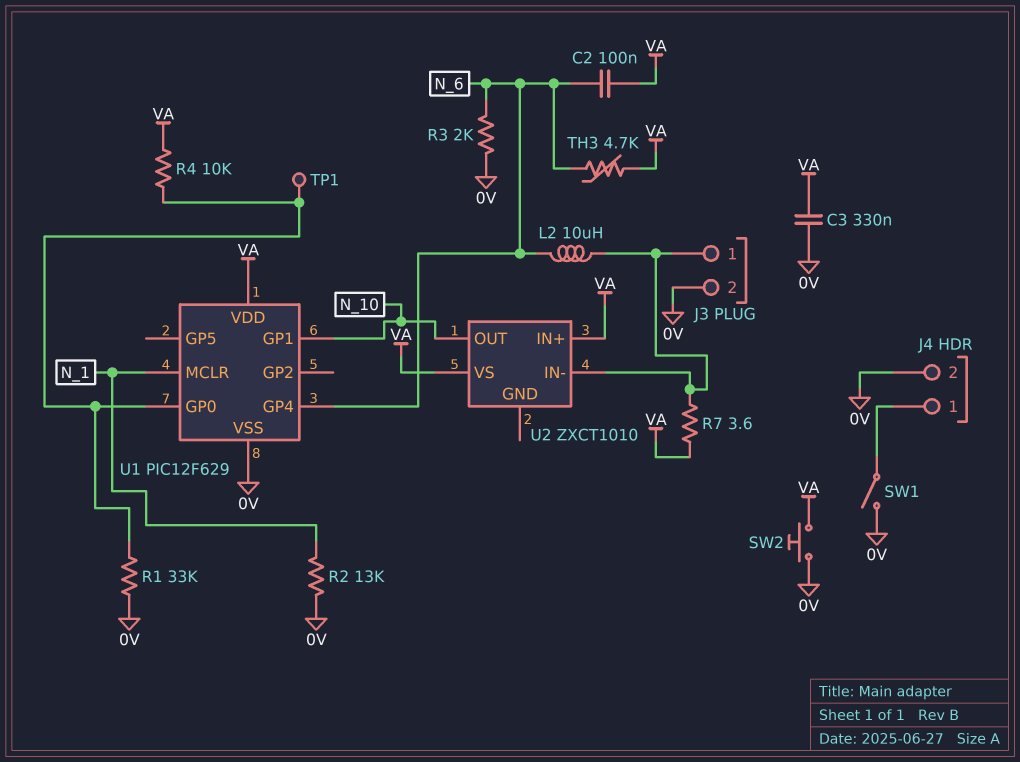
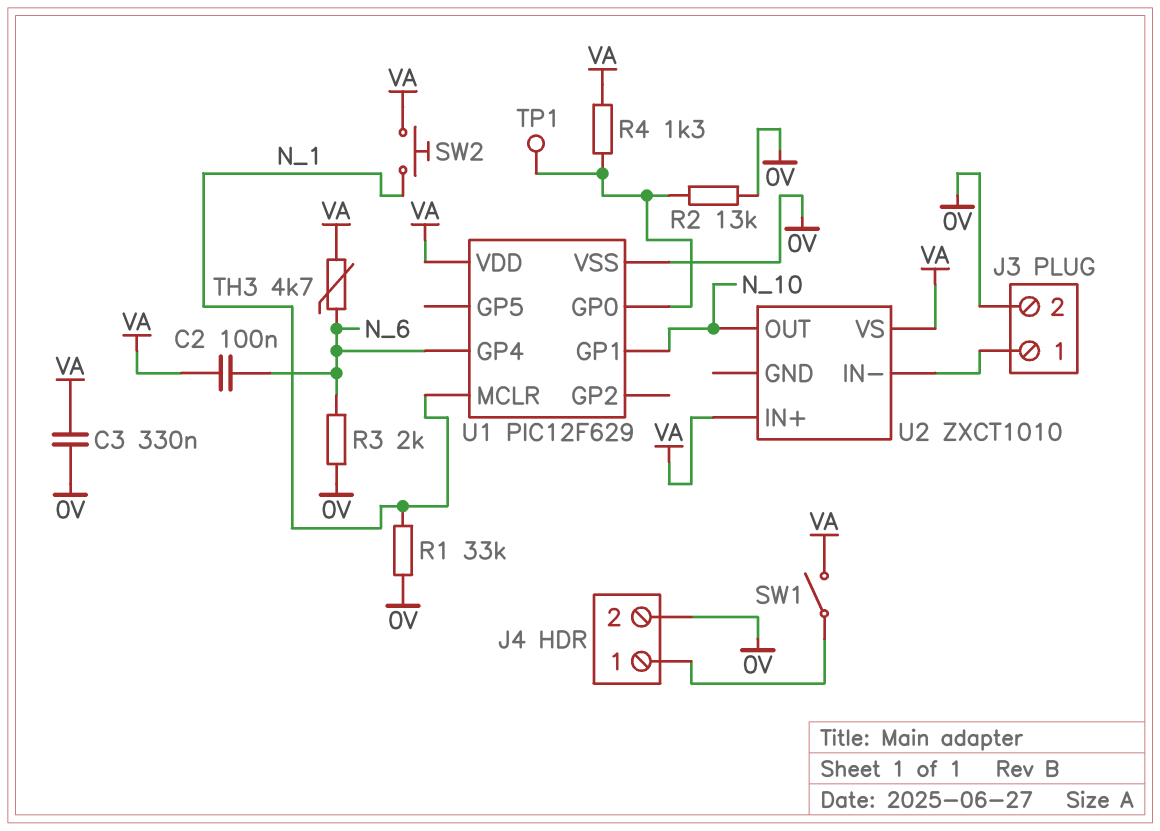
L2: 10uH (J3/1, N_6) -> none
R1: 33k (0V, U1/GP0) -> 33k (0V, N_1)
R2: 13k (0V, N_1) -> 13k (0V, U1/GP0)
R4: 10k (U1/GP0, VA) -> 1.3k (U1/GP0, VA)
R7: 3.6 (J3/1, VA) -> none
SW1: switch (0V, J4/1) -> switch (J4/1, VA)
SW2: button (0V, VA) -> button (N_1, VA)

